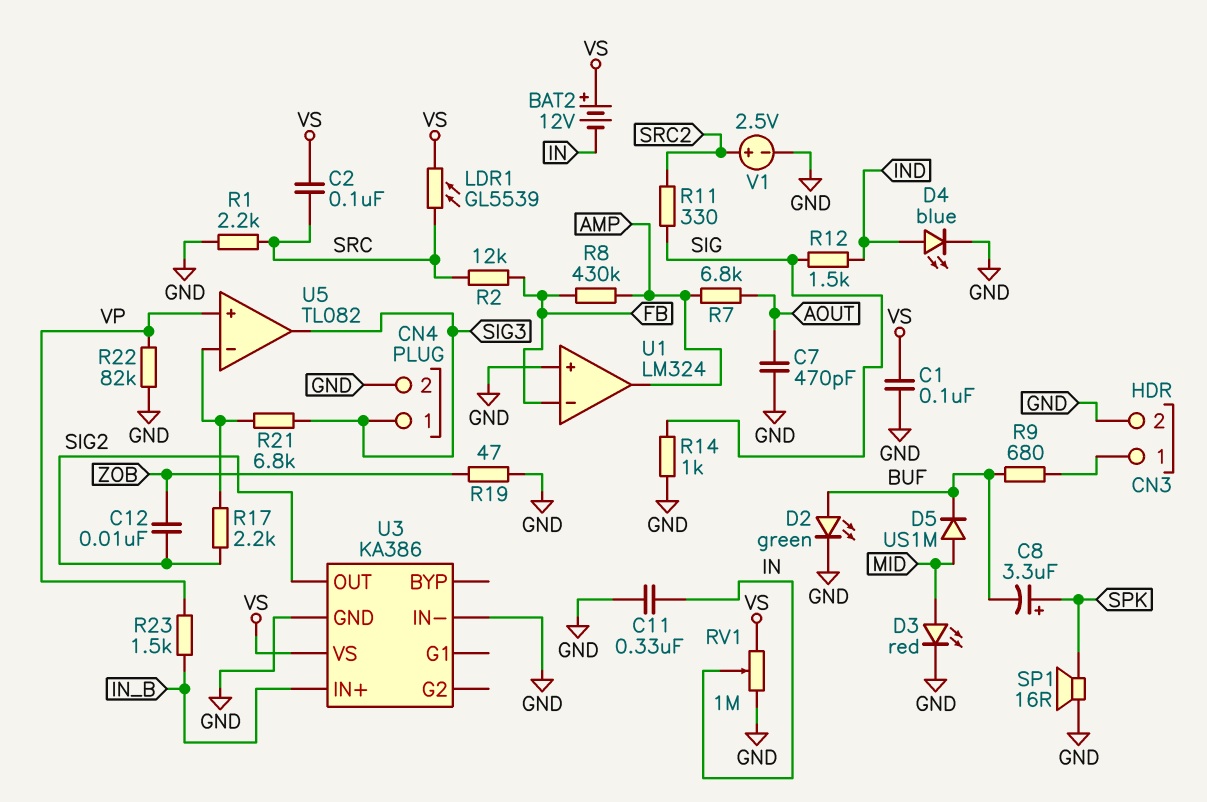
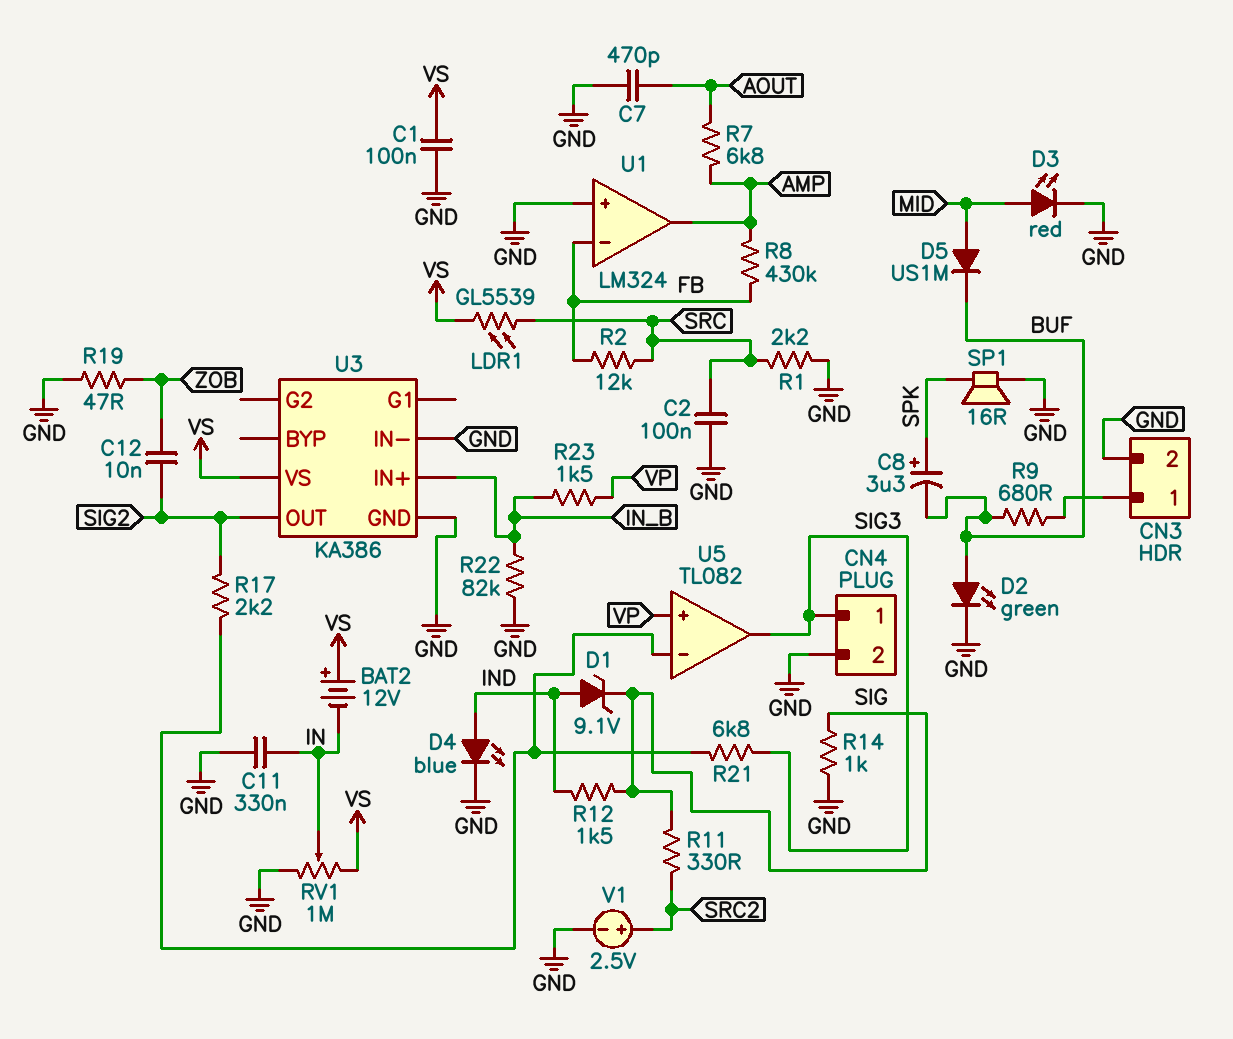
C2: 100nF (SRC, VS) -> 100nF (GND, SRC)
D1: none -> zener 9.1V (A IND, K SIG)
R22: 82k (GND, VP) -> 82k (GND, IN_B)

